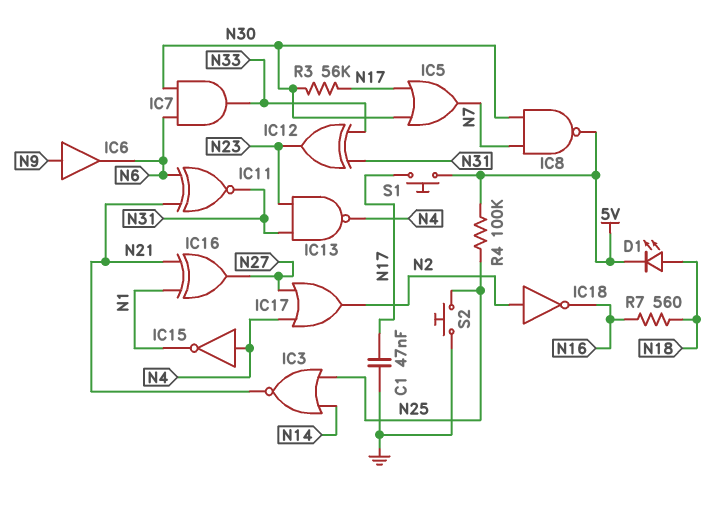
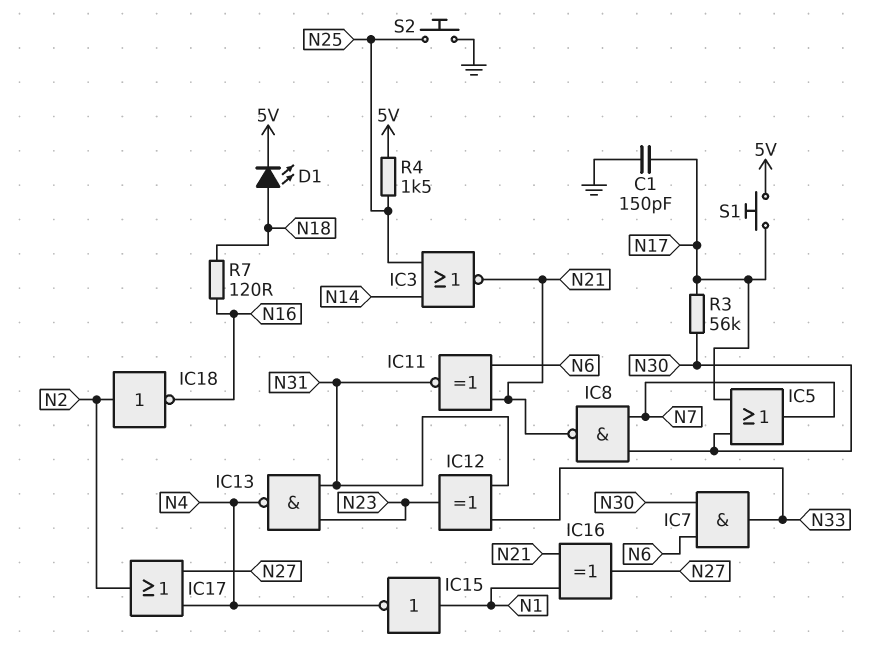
C1: 47nF (GND, N17) -> 150pF (GND, N17)
IC6: buffer (in N9, out N6) -> none
IC8: NAND (in N7, in N30, out 5V) -> NAND (in N7, in N30, out N21)
IC15: NOT (in N4, out N1) -> NOT (in N1, out N4)
R4: 100k (5V, N25) -> 1.5k (5V, N25)
R7: 560 (N16, N18) -> 120 (N16, N18)

